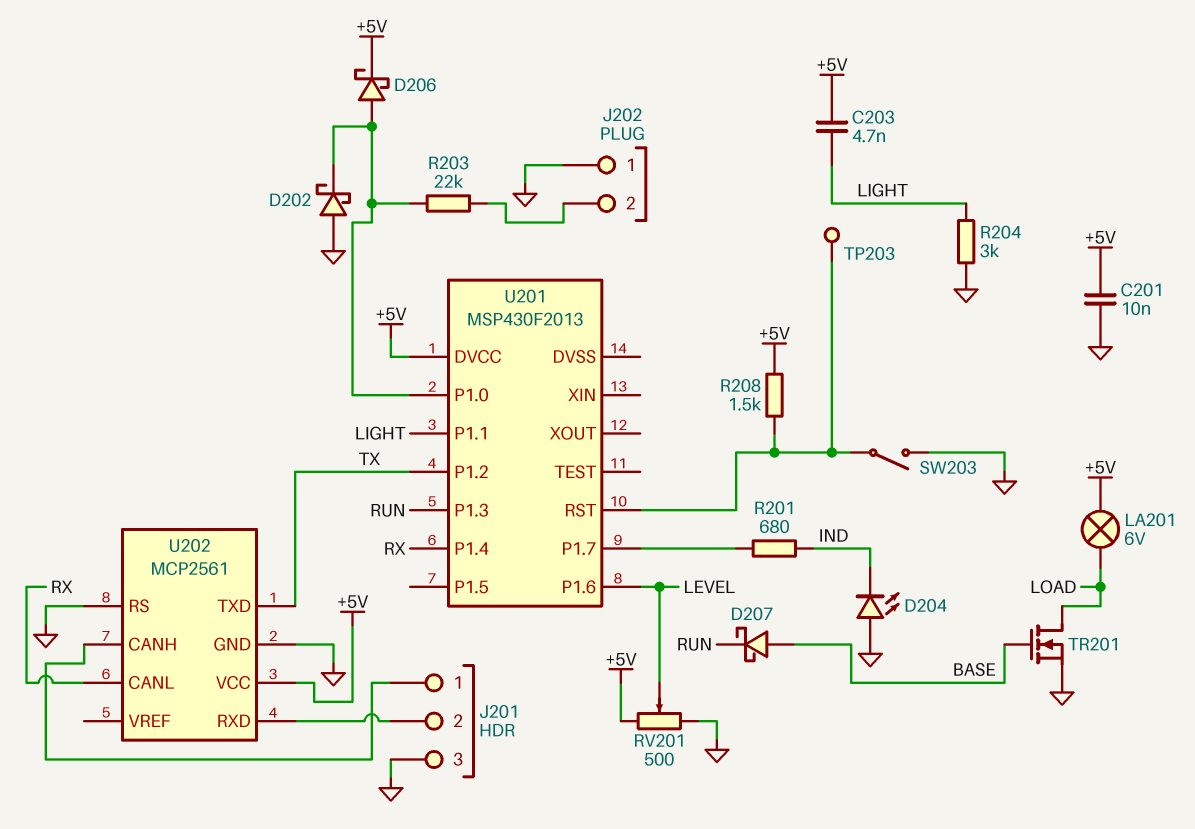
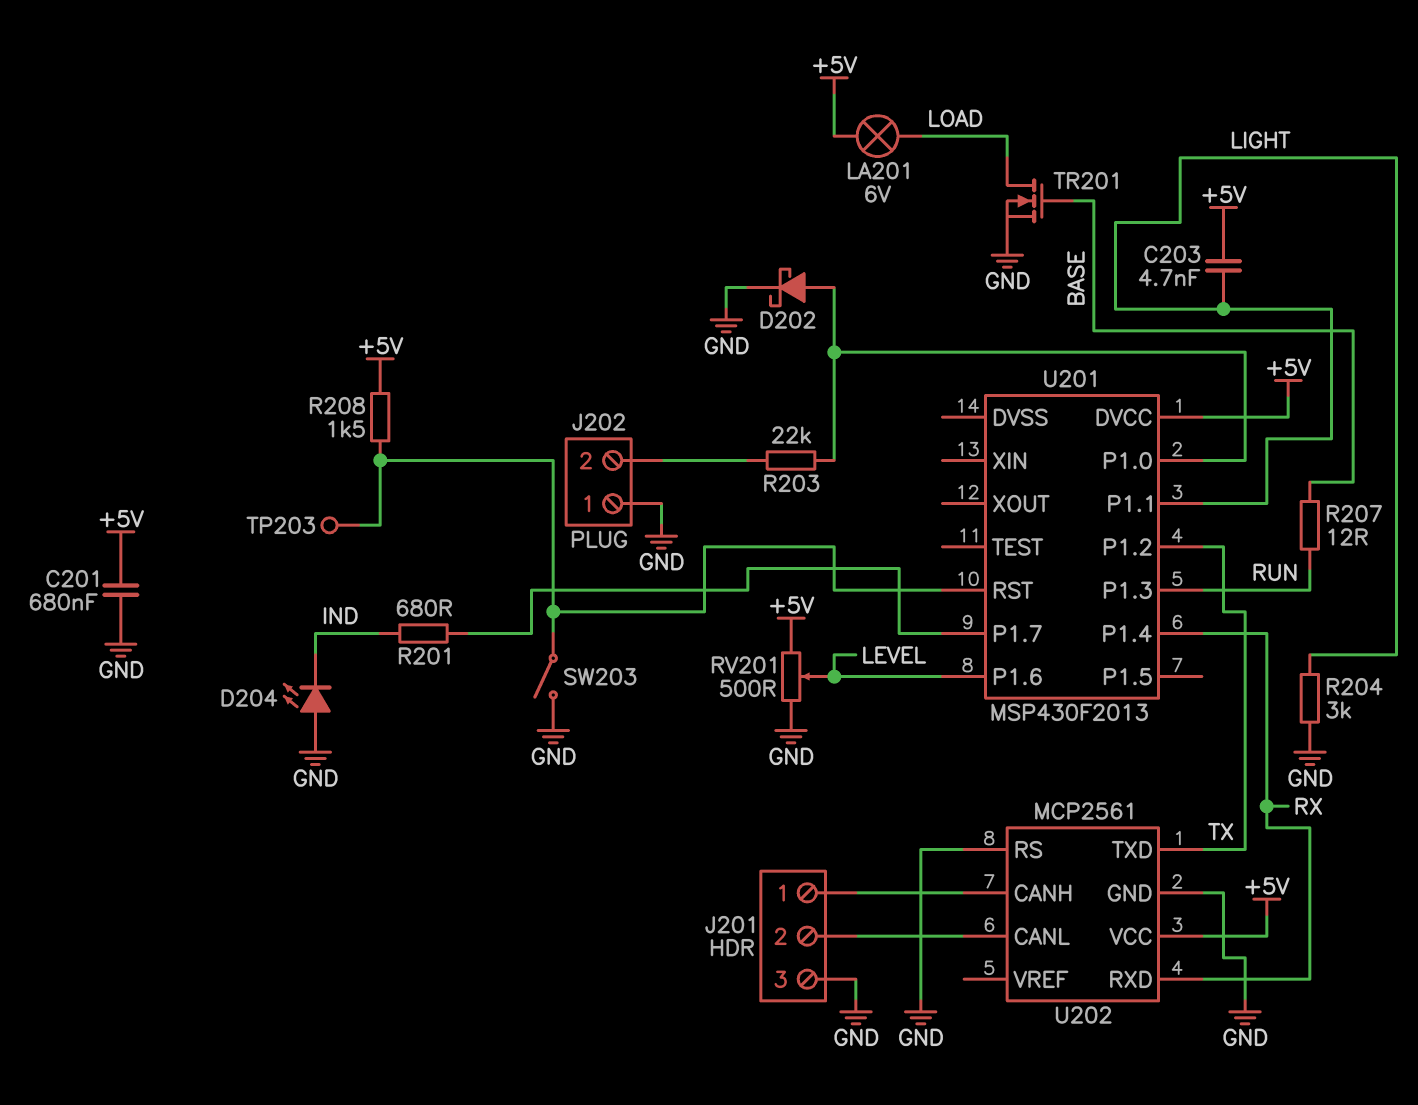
C201: 10nF (+5V, GND) -> 680nF (+5V, GND)
D202: schottky (A GND, K U201/P1.0) -> schottky (A U201/P1.0, K GND)
D206: schottky (A U201/P1.0, K +5V) -> none
D207: schottky (A BASE, K RUN) -> none
R207: none -> 12 (BASE, RUN)
U202 pin CANL: RX -> J201/2
U202 pin RXD: J201/2 -> RX

